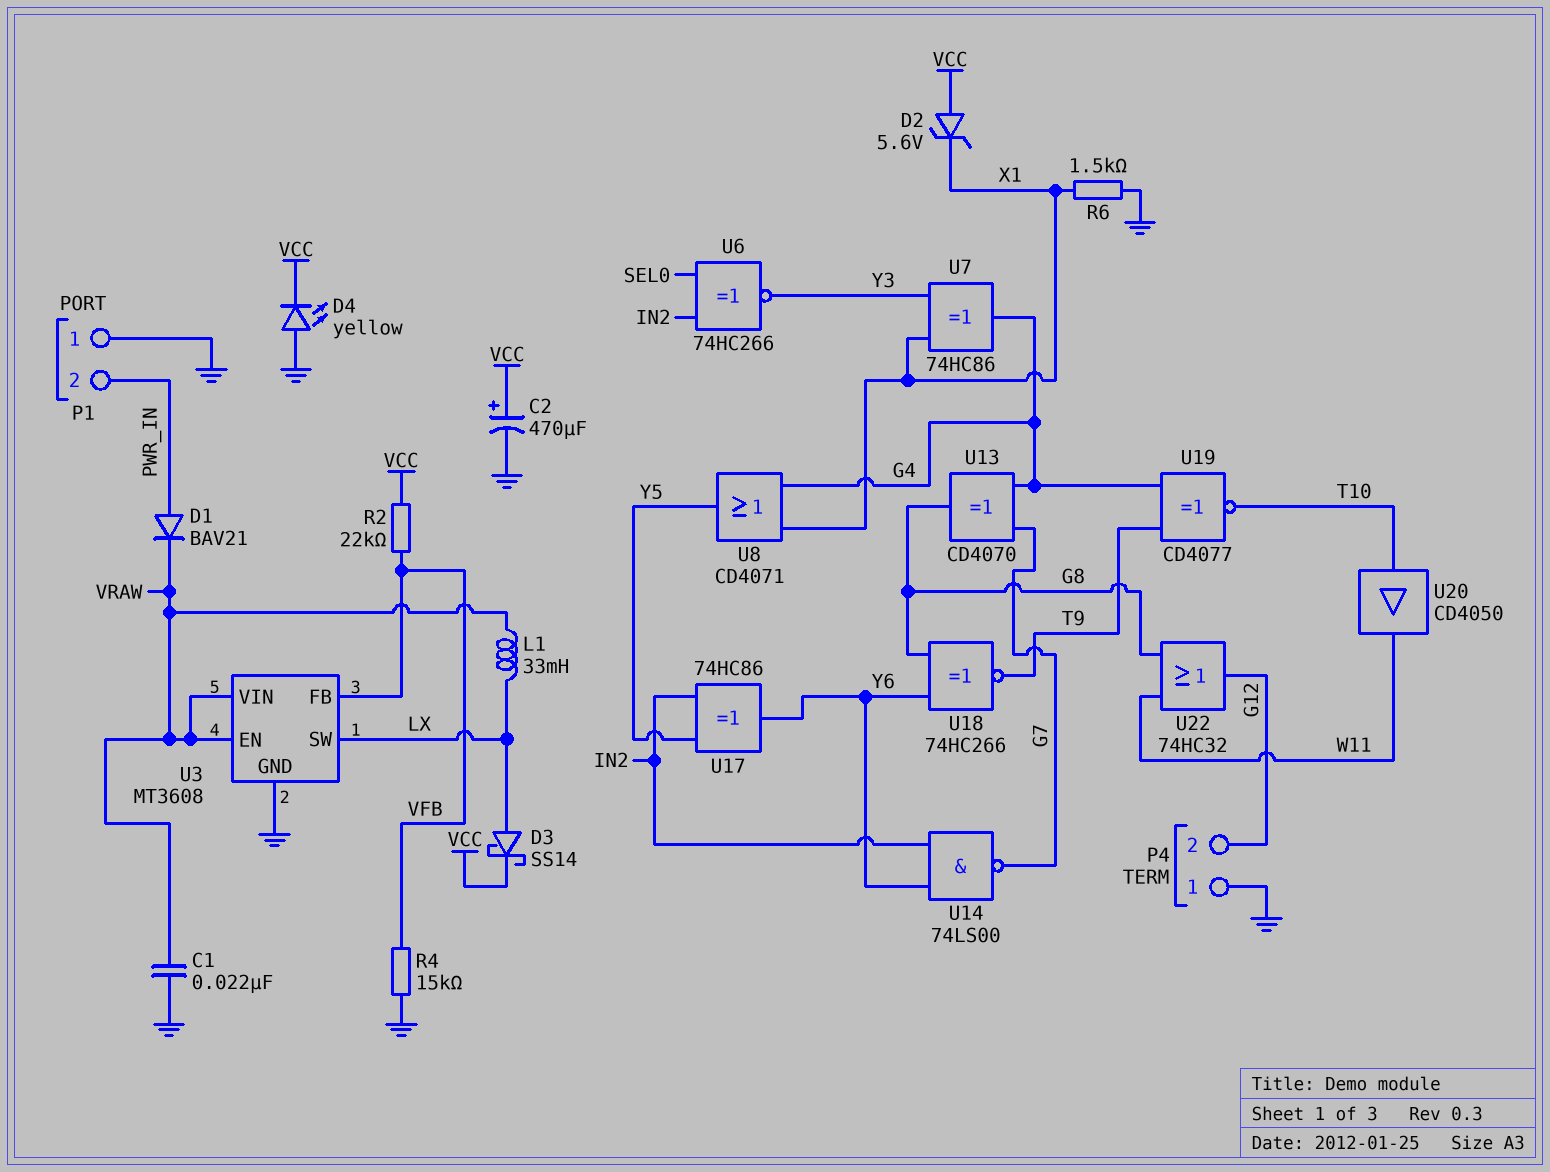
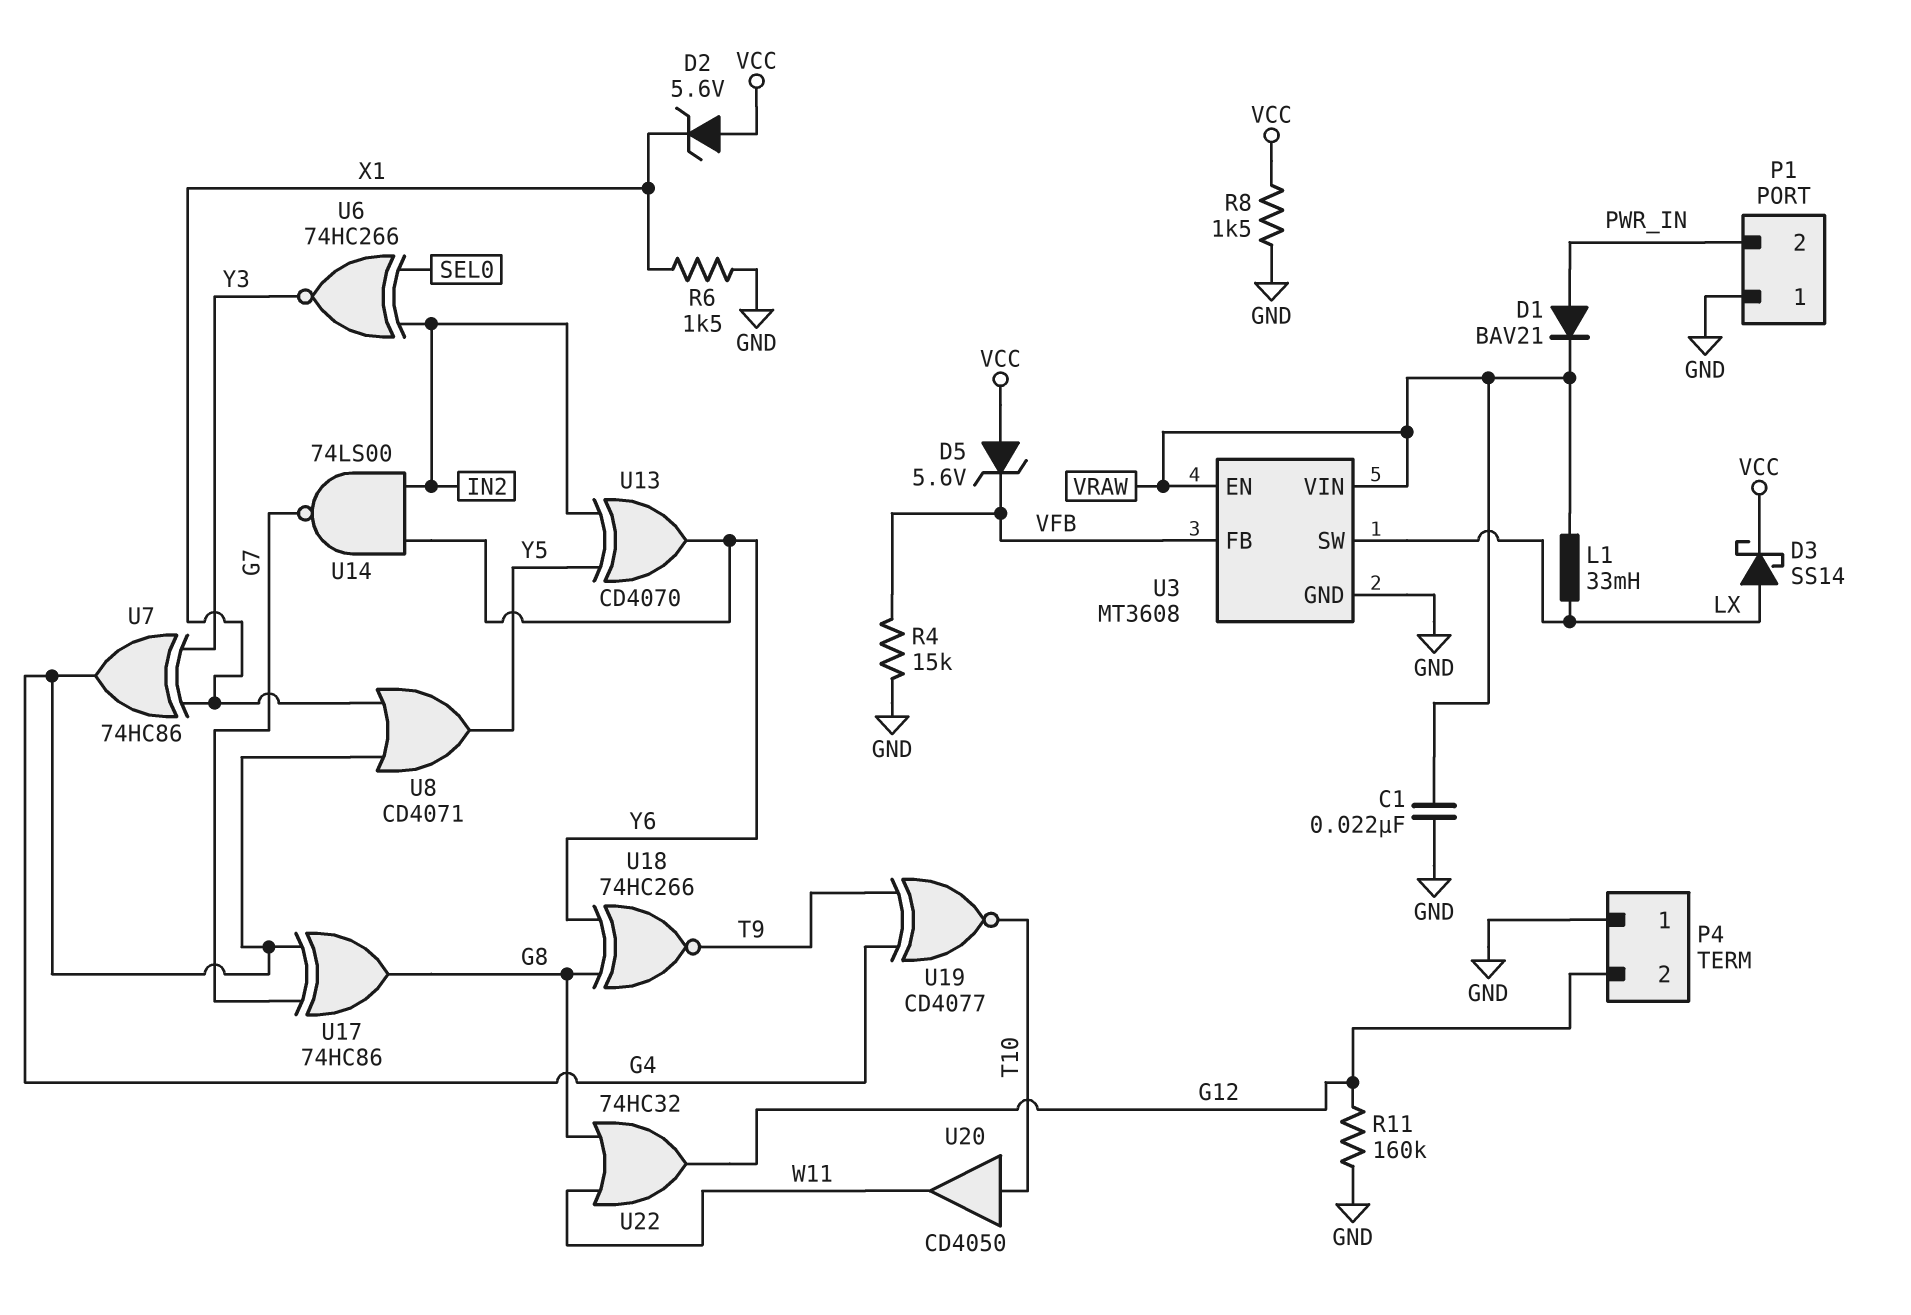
C2: 470uF (plus VCC, minus GND) -> none
D4: LED yellow (A GND, K VCC) -> none
D5: none -> zener 5.6V (A VCC, K VFB)
R2: 22k (VCC, VFB) -> none
R8: none -> 1.5k (GND, VCC)
R11: none -> 160k (G12, GND)
U13: XOR CD4070 (in G4, in G7, out G8) -> XOR CD4070 (in IN2, in Y5, out Y6)
U17: XOR 74HC86 (in IN2, in Y5, out Y6) -> XOR 74HC86 (in G4, in G7, out G8)

